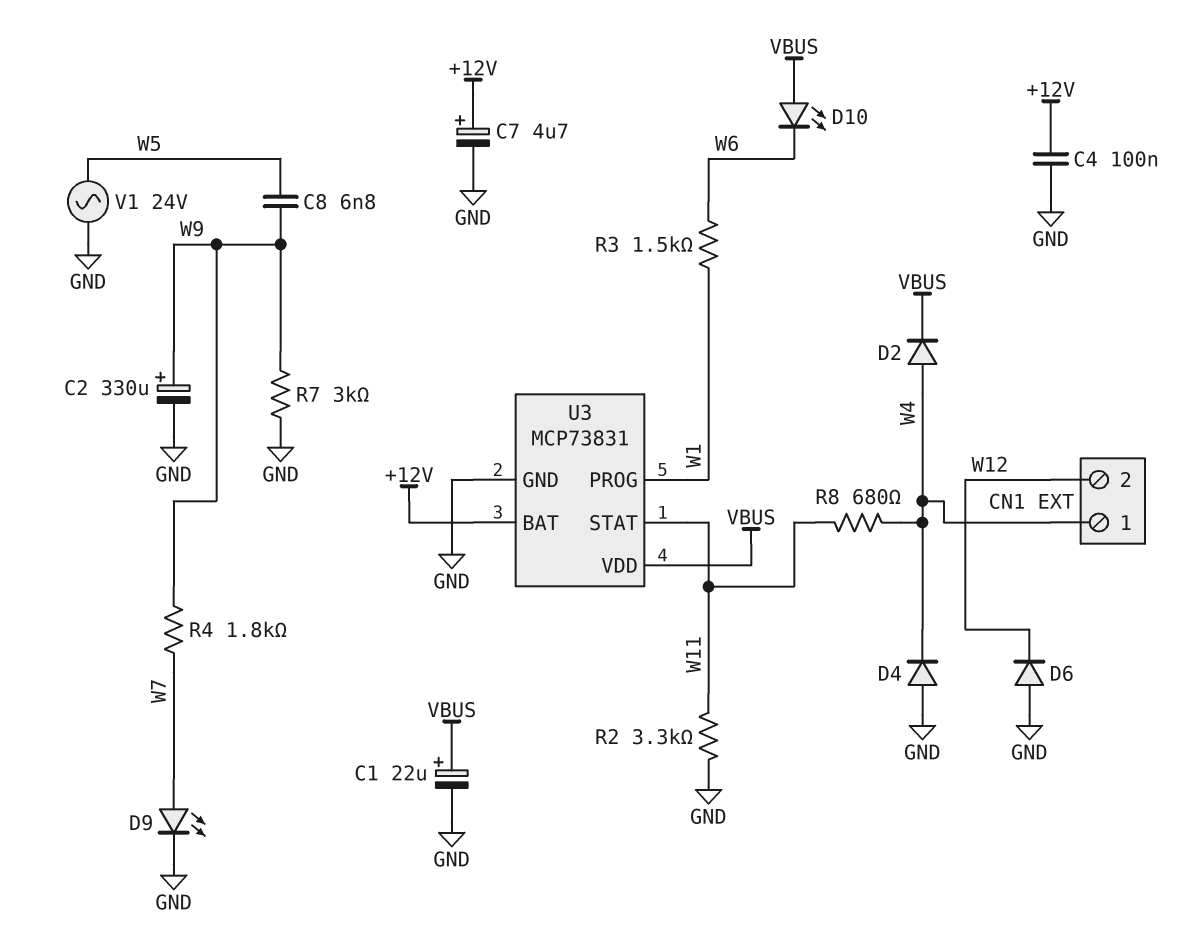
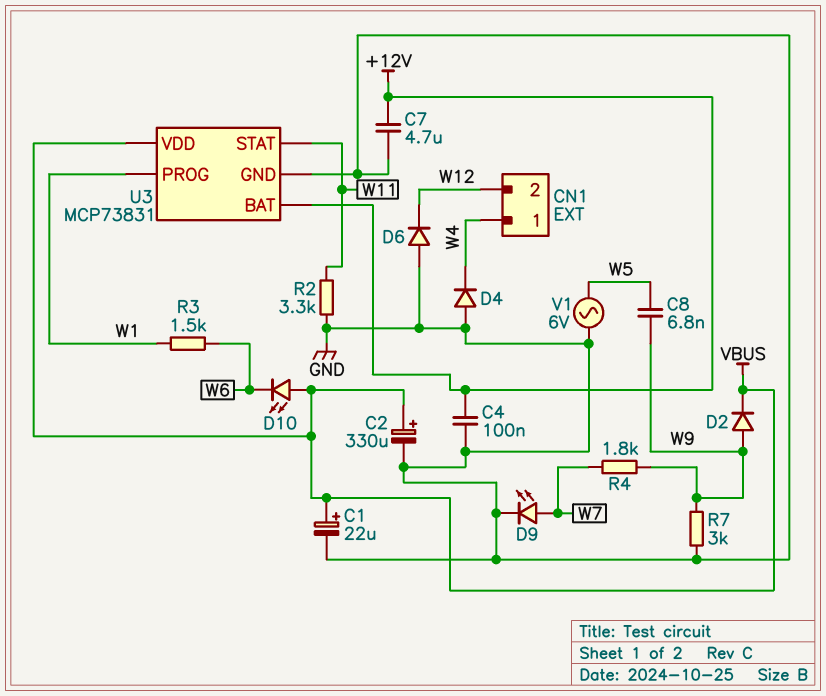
C2: 330uF (plus W9, minus GND) -> 330uF (plus VBUS, minus GND)
C7: 4.7uF (plus +12V, minus GND) -> 4.7uF (+12V, GND)
D2: diode (A W4, K VBUS) -> diode (A W9, K VBUS)
R8: 680 (W4, W11) -> none
V1: AC 24V (GND, W5) -> AC 6V (GND, W5)

